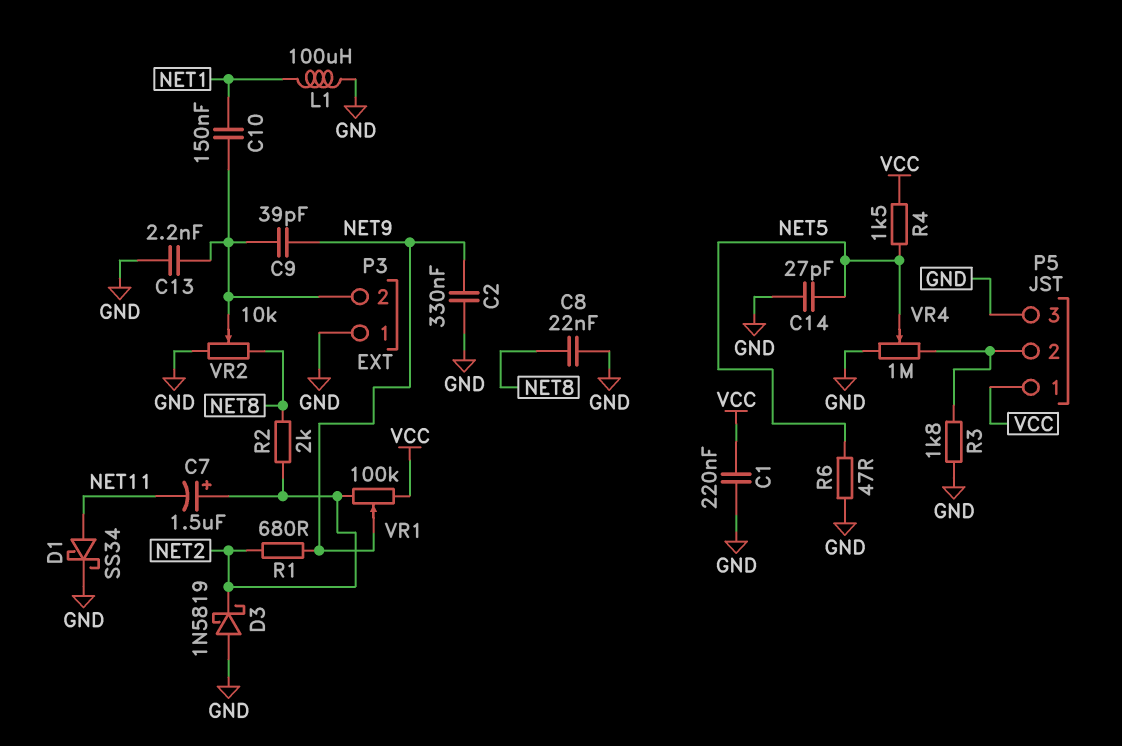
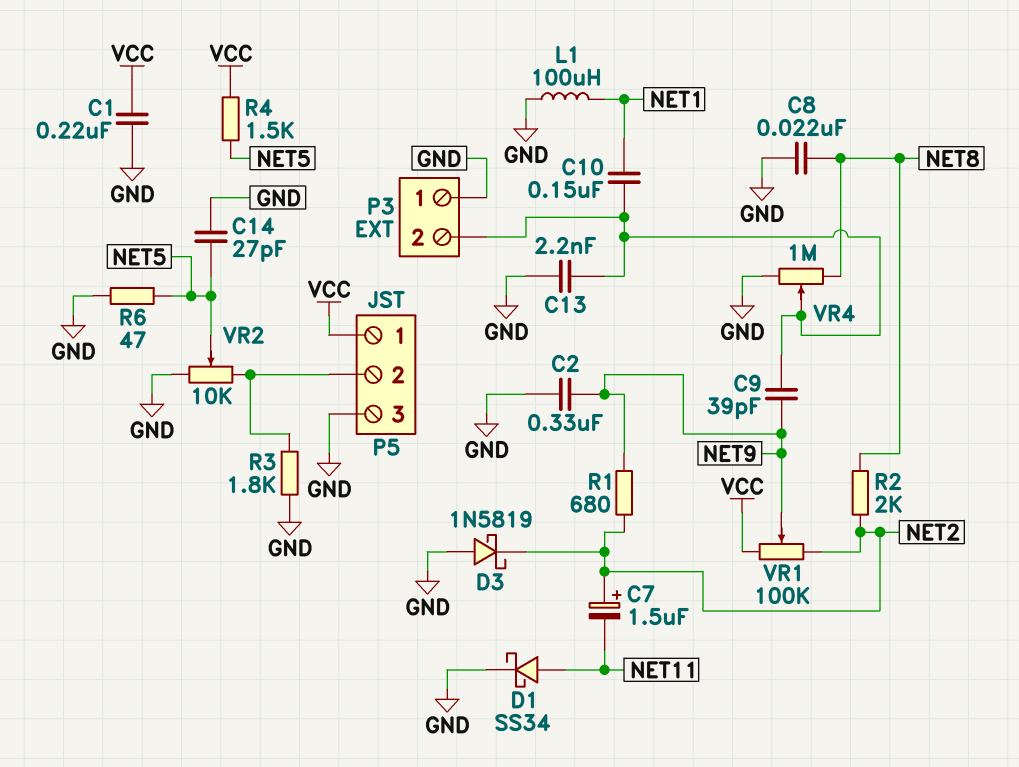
VR2: 10k (GND, NET8, wiper P3/2) -> 10k (GND, P5/2, wiper NET5)
VR4: 1M (GND, P5/2, wiper NET5) -> 1M (GND, NET8, wiper P3/2)

